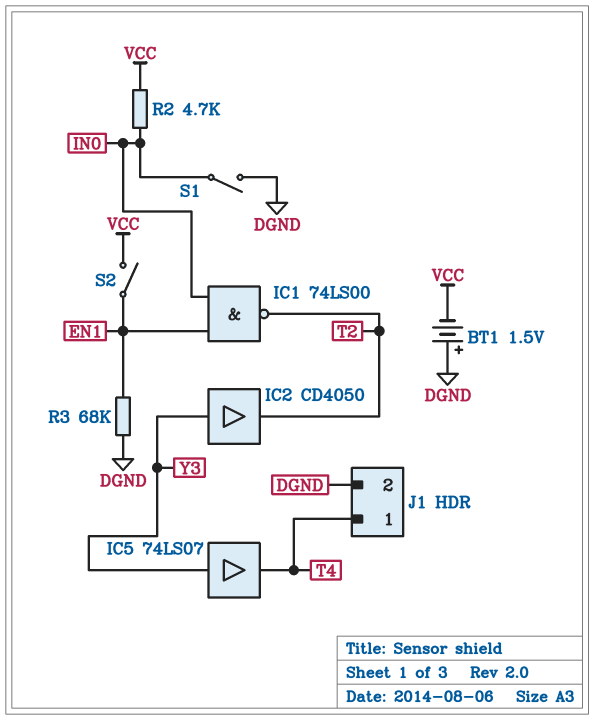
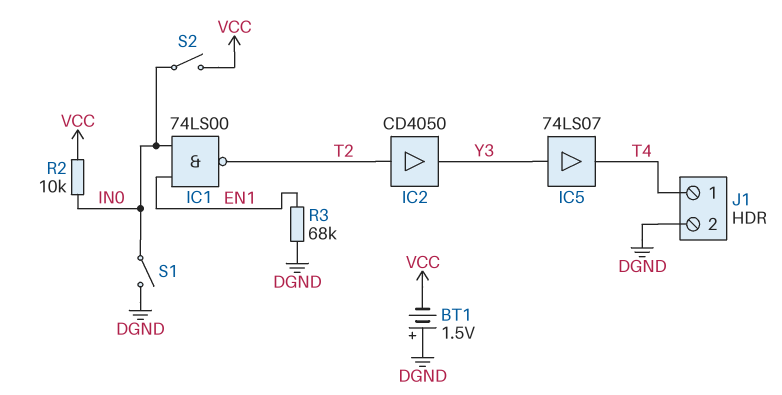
IC2: buffer CD4050 (in Y3, out T2) -> buffer CD4050 (in T2, out Y3)
R2: 4.7k (IN0, VCC) -> 10k (IN0, VCC)
S2: switch (EN1, VCC) -> switch (IN0, VCC)

